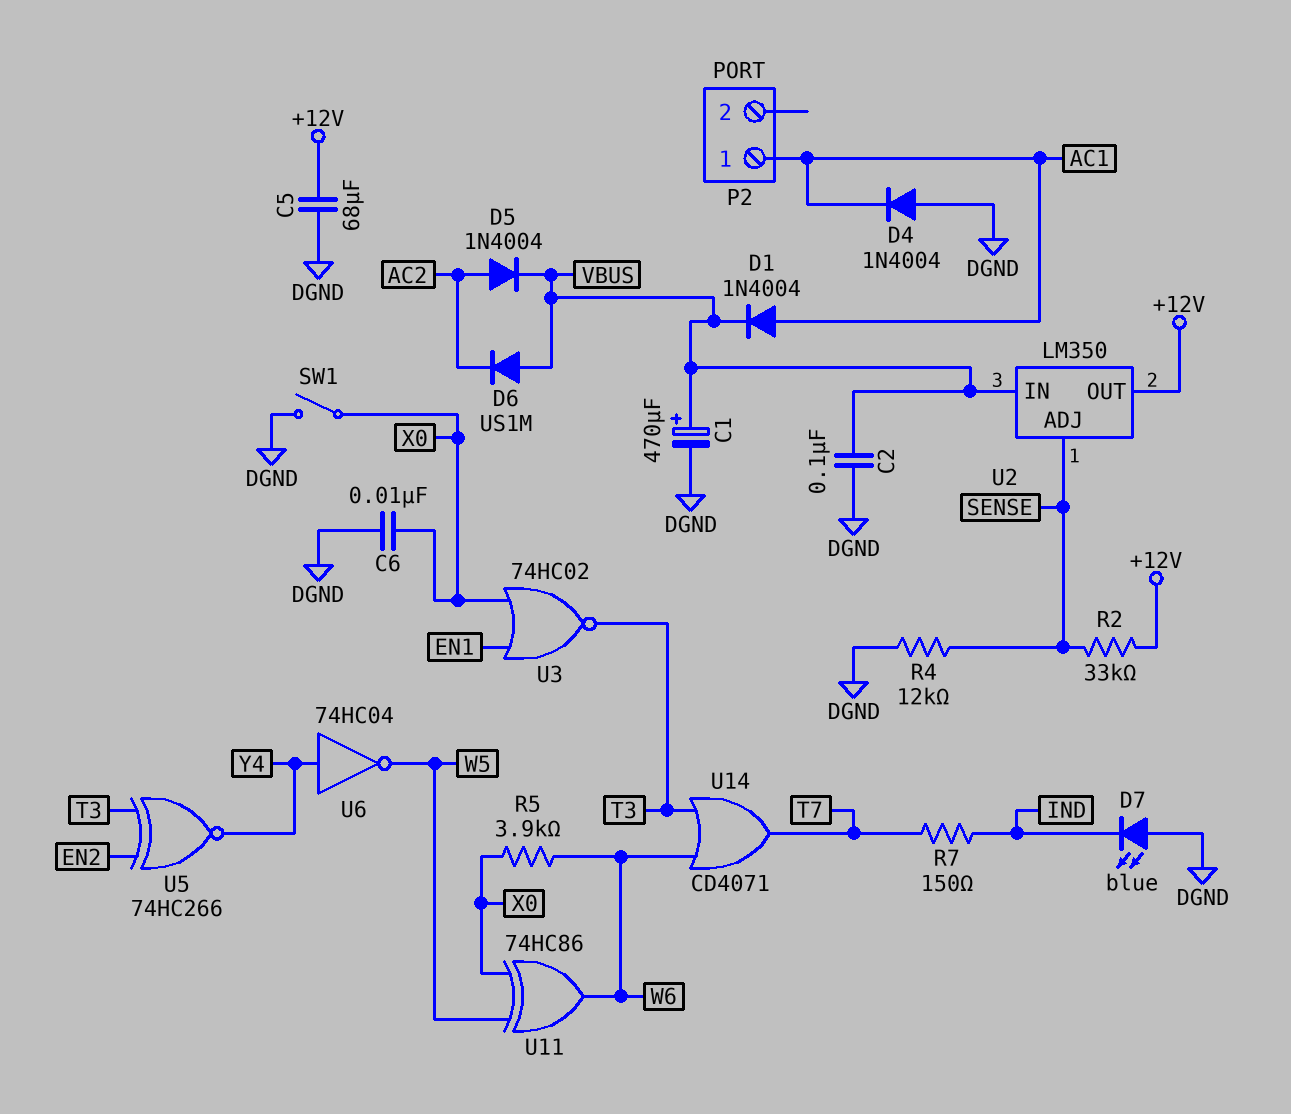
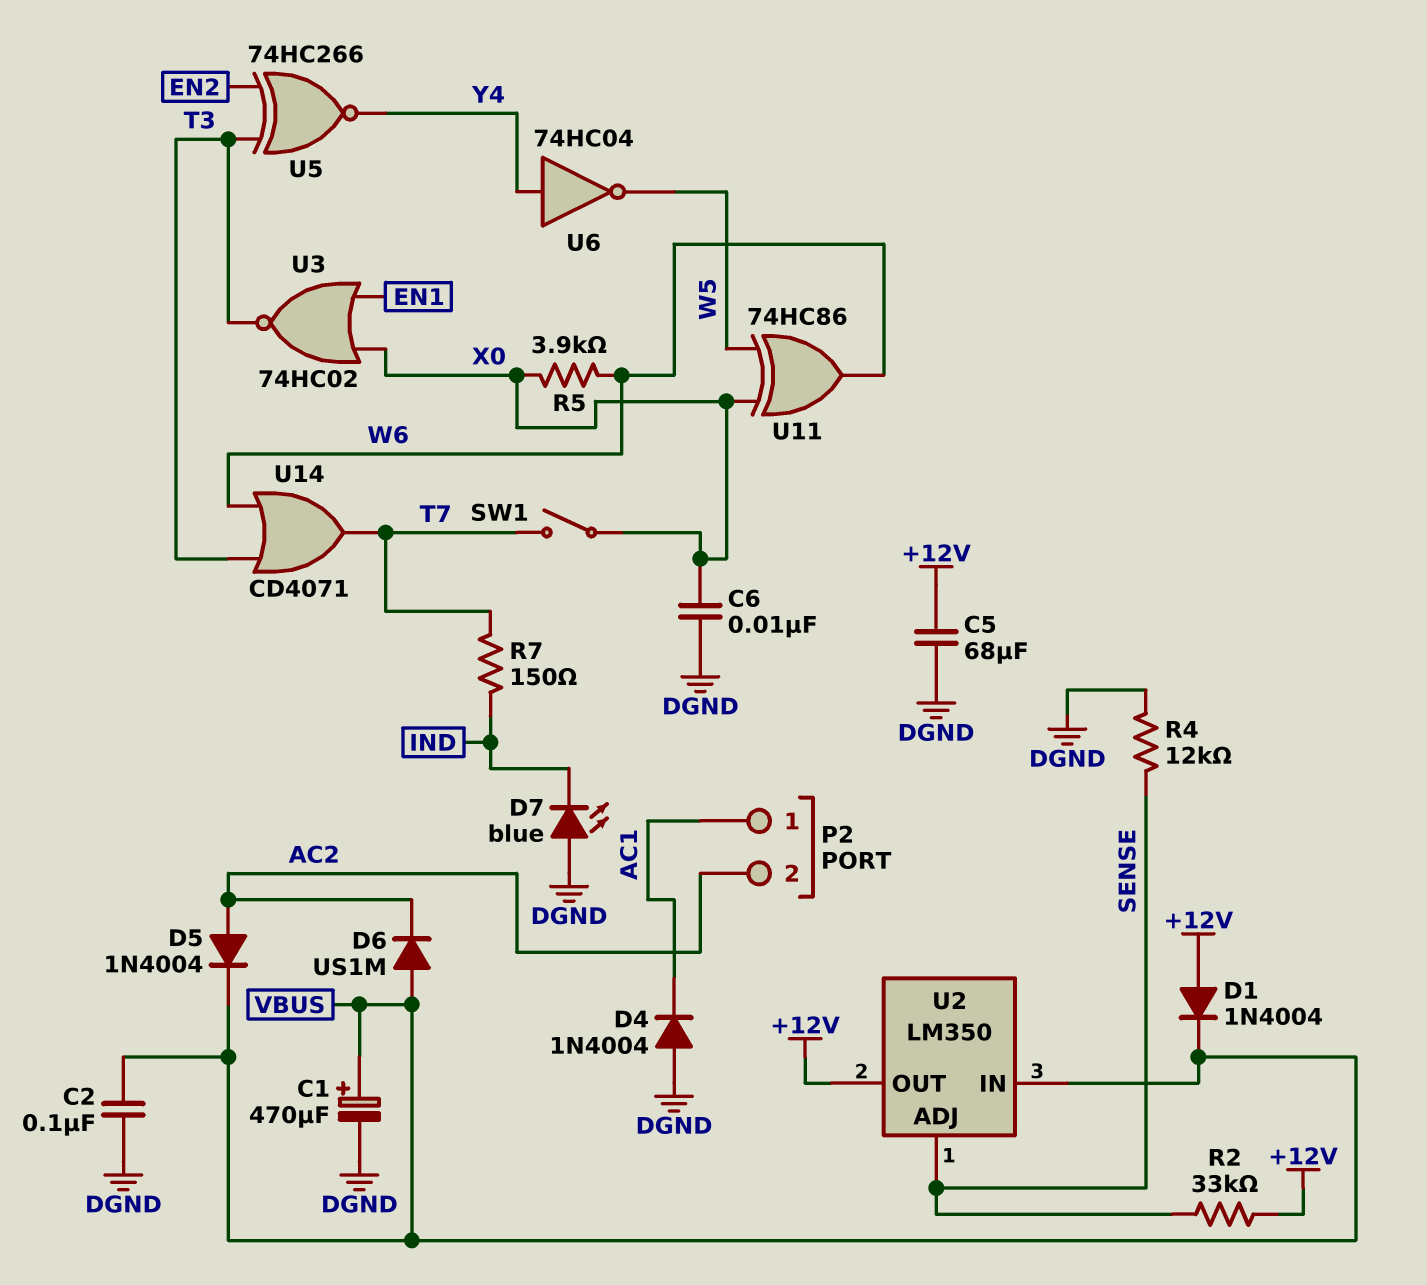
D1: diode 1N4004 (A AC1, K VBUS) -> diode 1N4004 (A +12V, K VBUS)
P2 pin 2: none -> AC2
SW1: switch (DGND, X0) -> switch (T7, X0)

